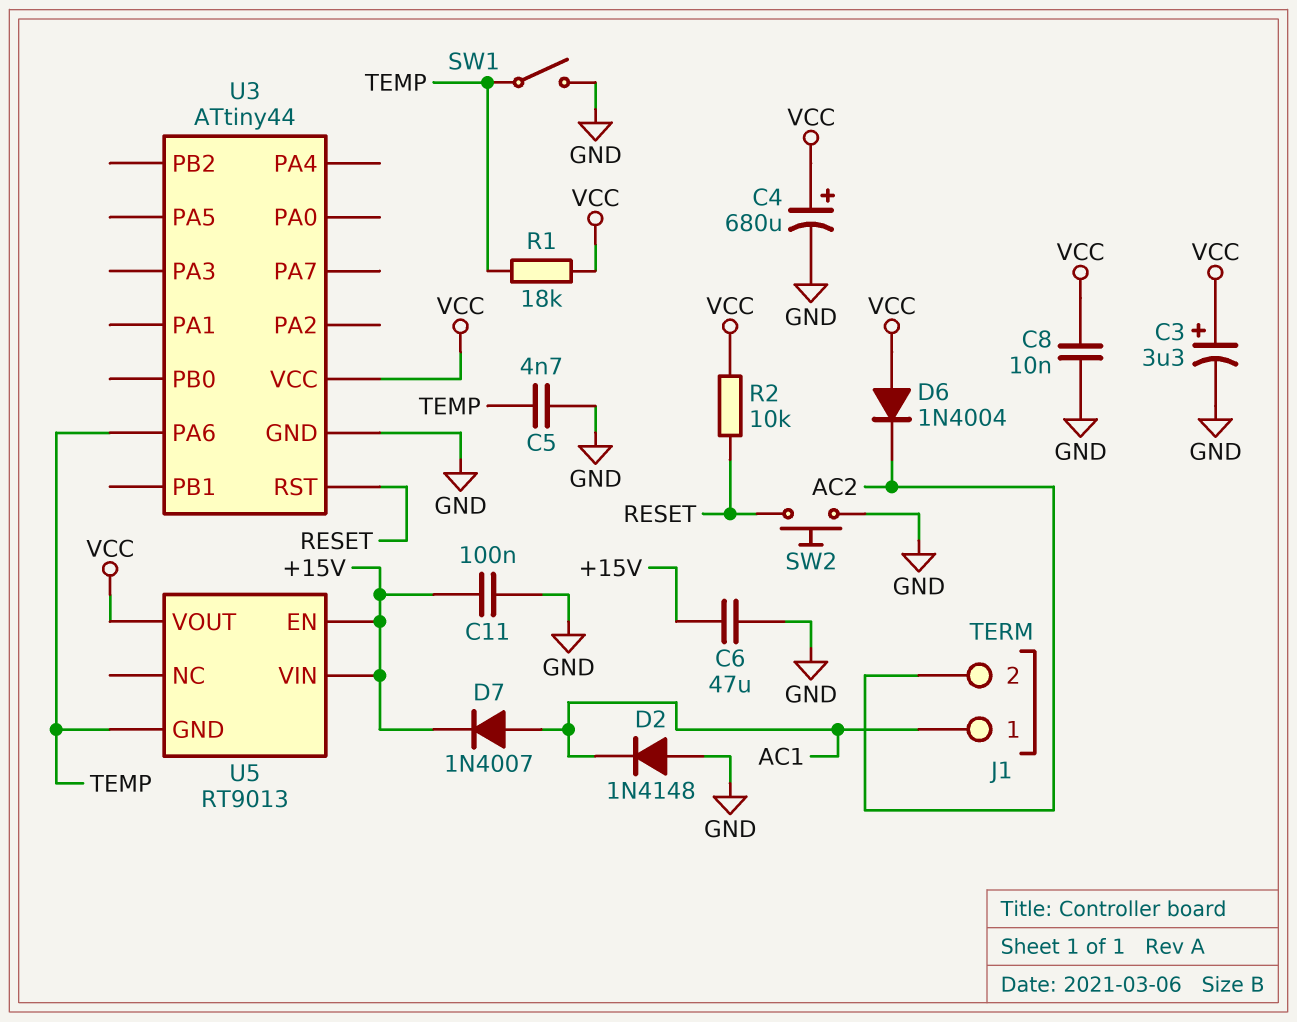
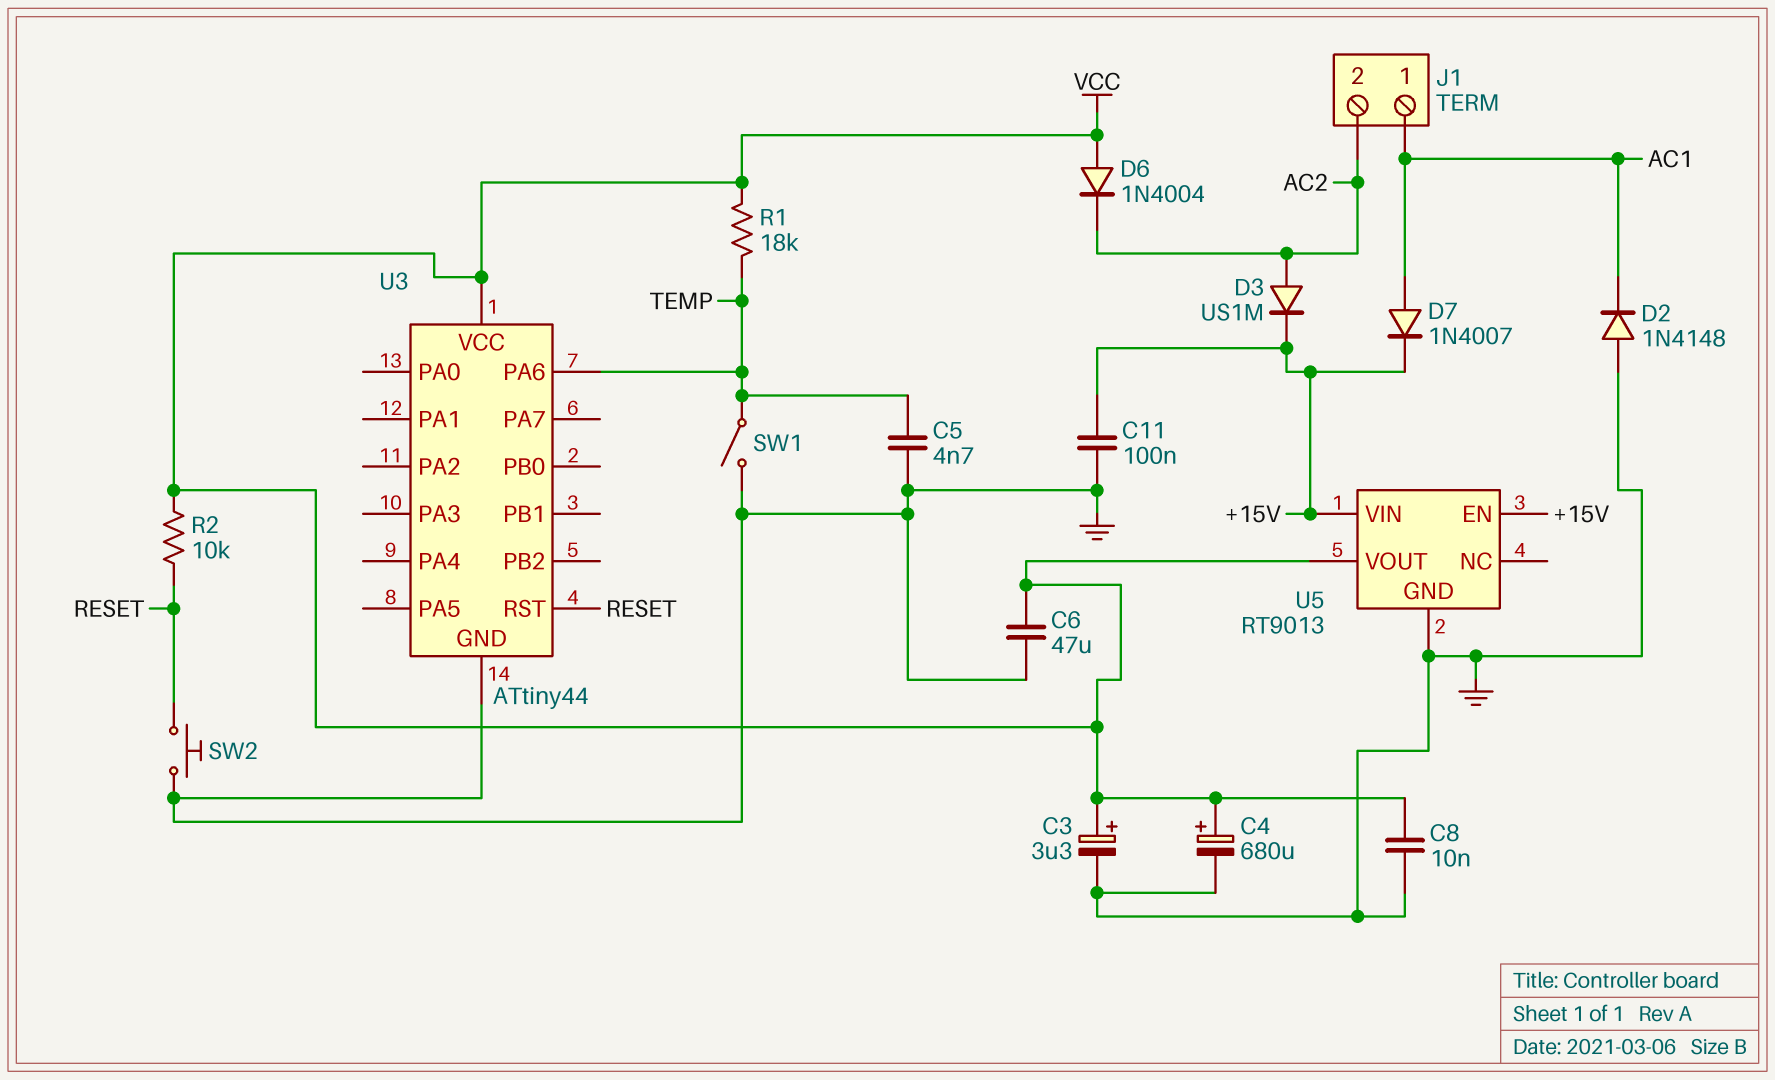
C6: 47uF (+15V, GND) -> 47uF (GND, VCC)
D3: none -> diode US1M (A AC2, K +15V)
U5 pin GND: TEMP -> GND

